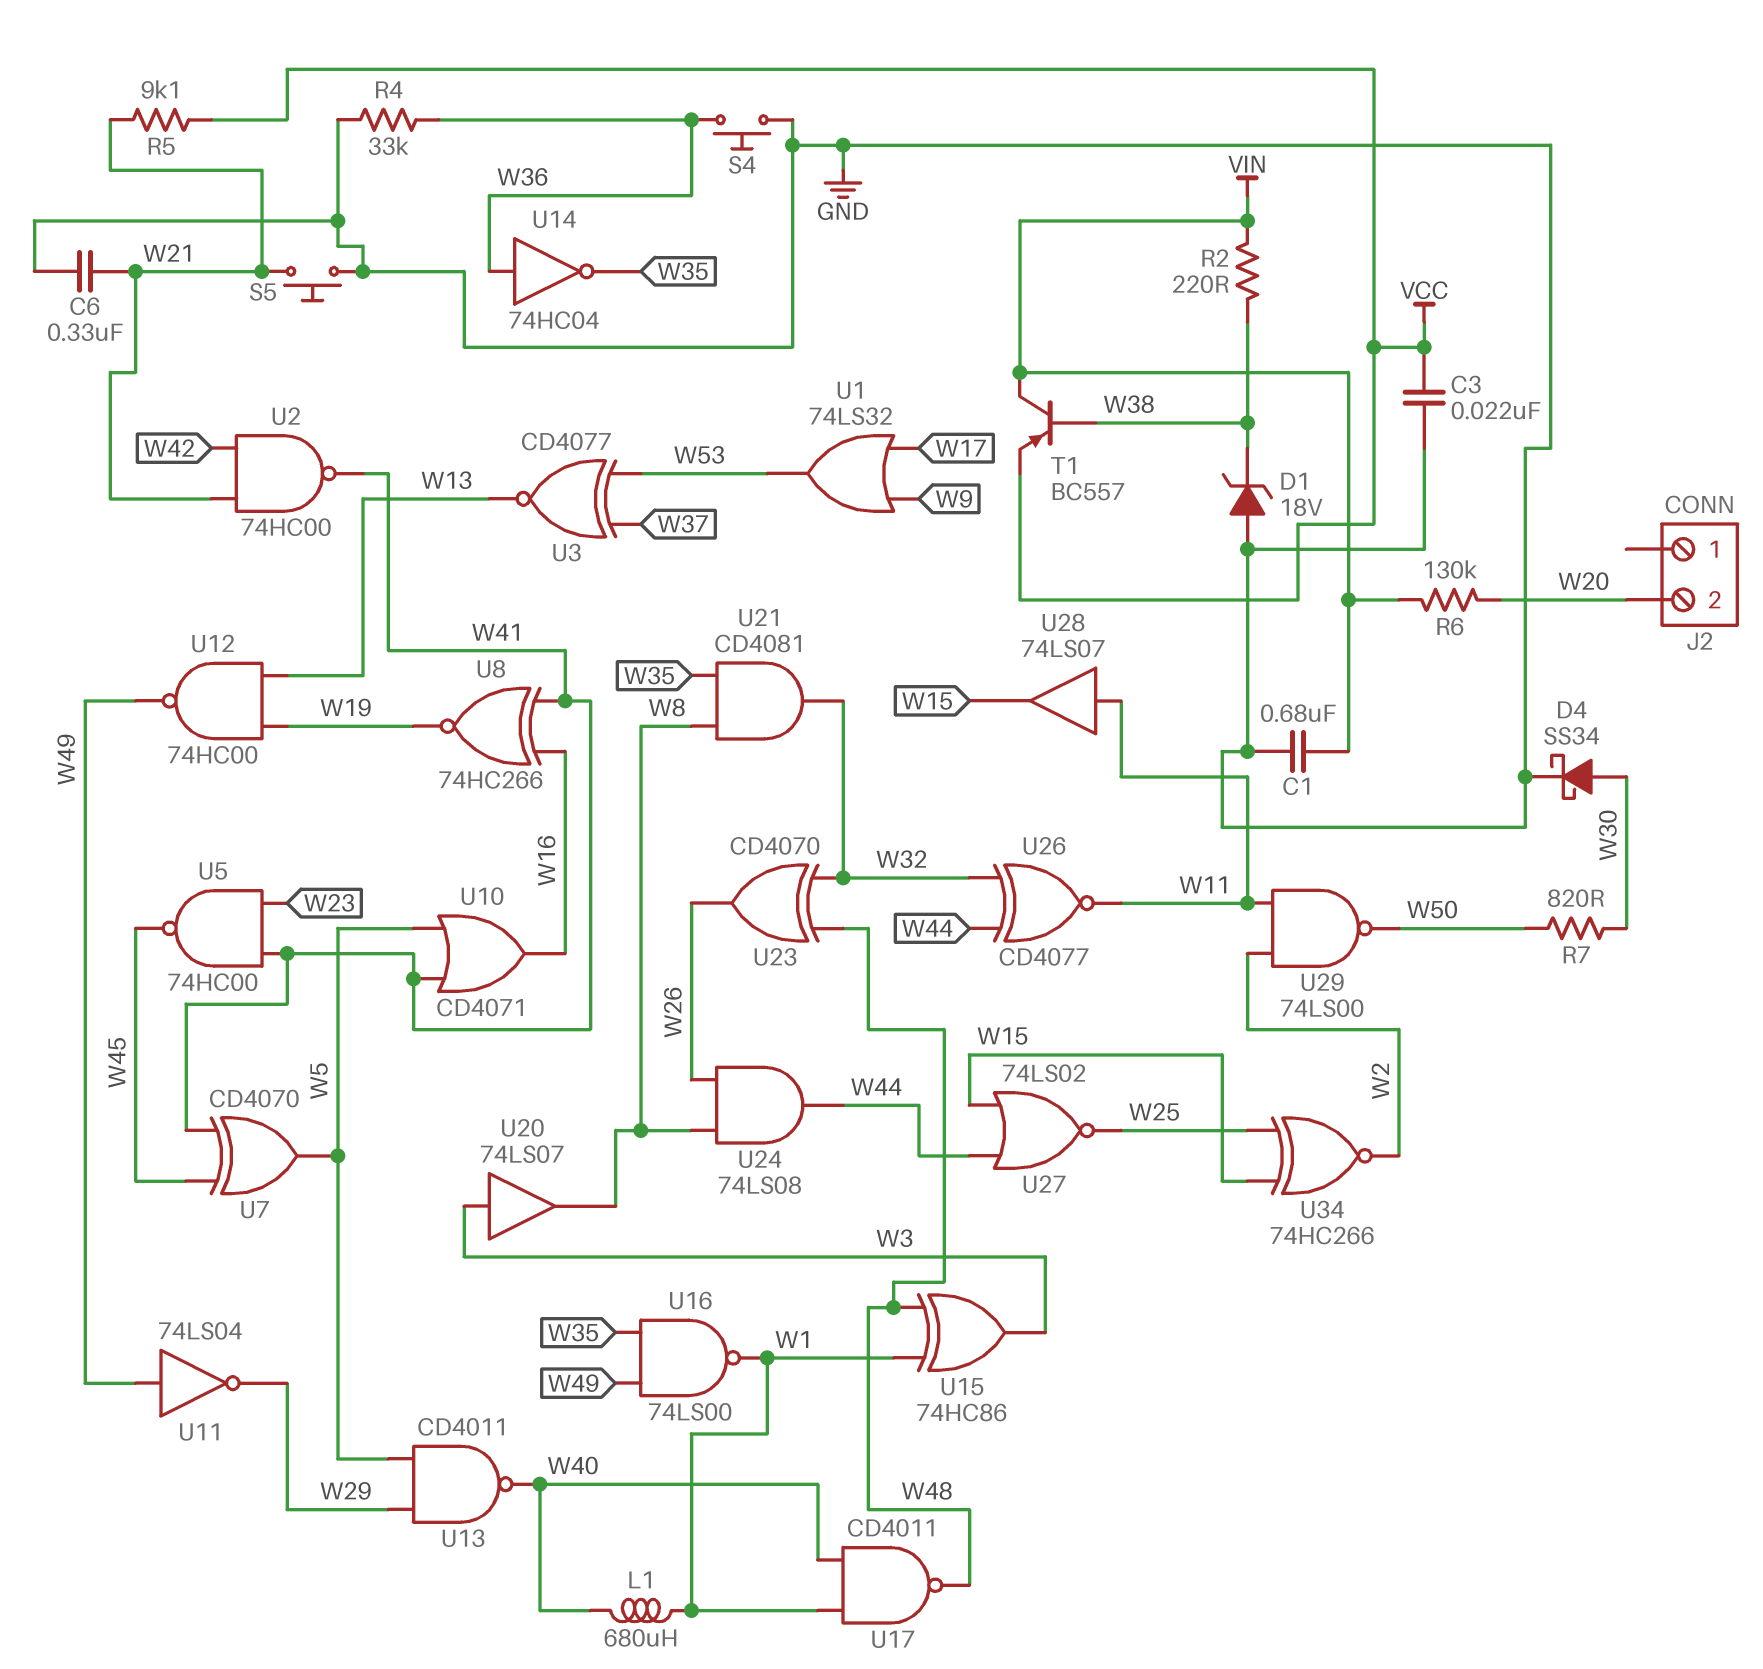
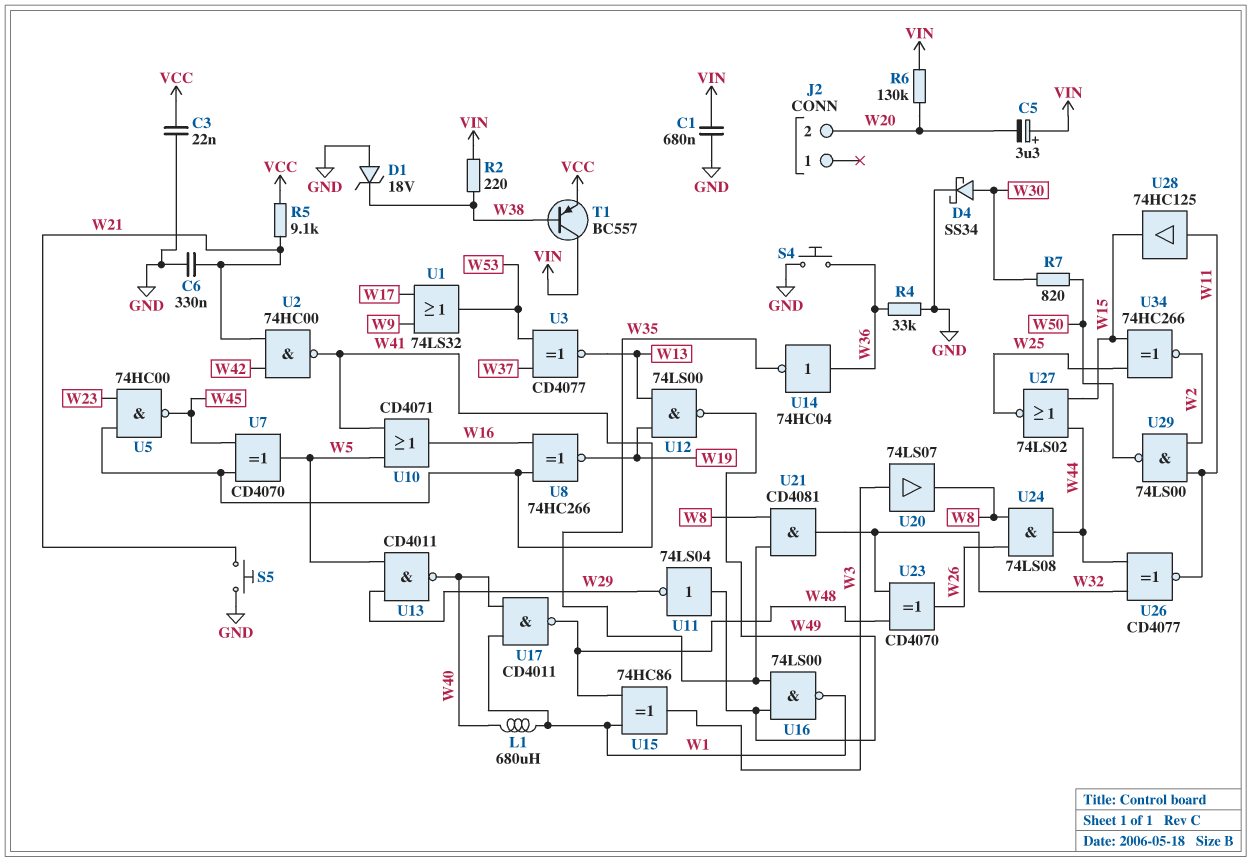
C5: none -> 3.3uF (plus VIN, minus W20)
U12: NAND 74HC00 (in W13, in W19, out W49) -> NAND 74LS00 (in W13, in W19, out W49)
U28: buffer 74LS07 (in W11, out W15) -> buffer 74HC125 (in W11, out W15)

